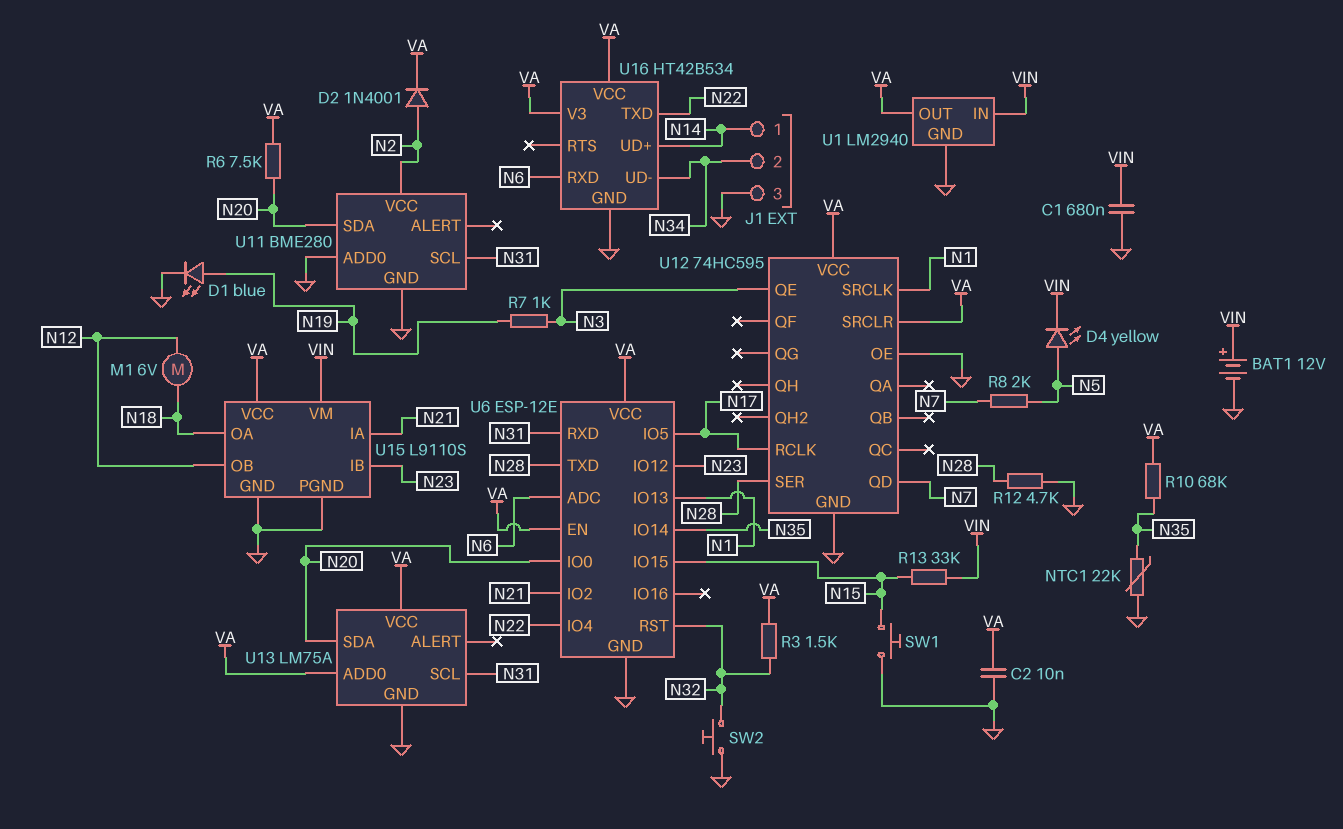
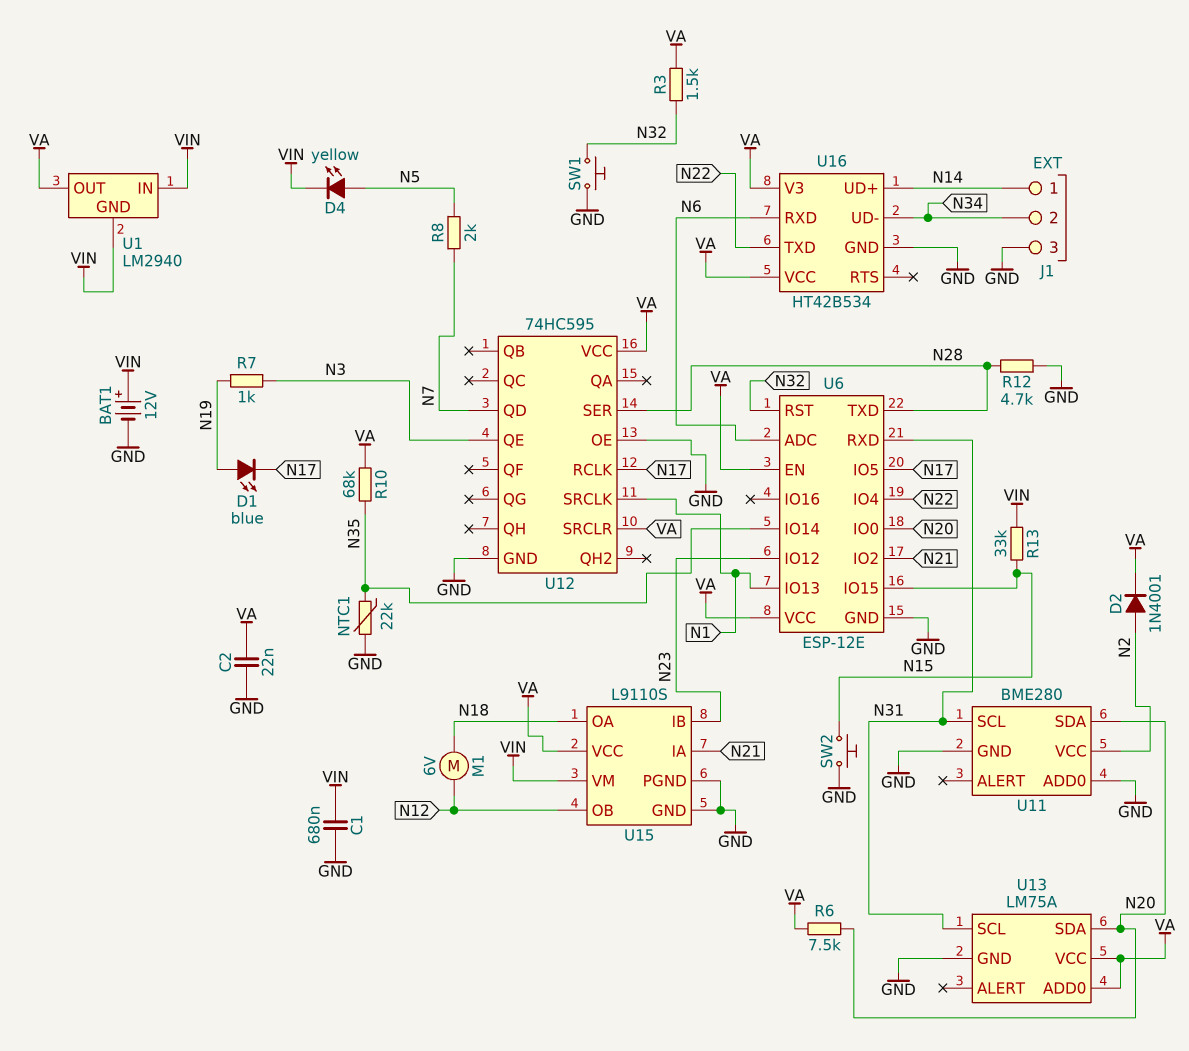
C2: 10nF (GND, VA) -> 22nF (GND, VA)
D1: LED blue (A N19, K GND) -> LED blue (A N19, K N17)
SW1: button (GND, N15) -> button (GND, N32)
SW2: button (GND, N32) -> button (GND, N15)
U1 pin GND: GND -> VIN

